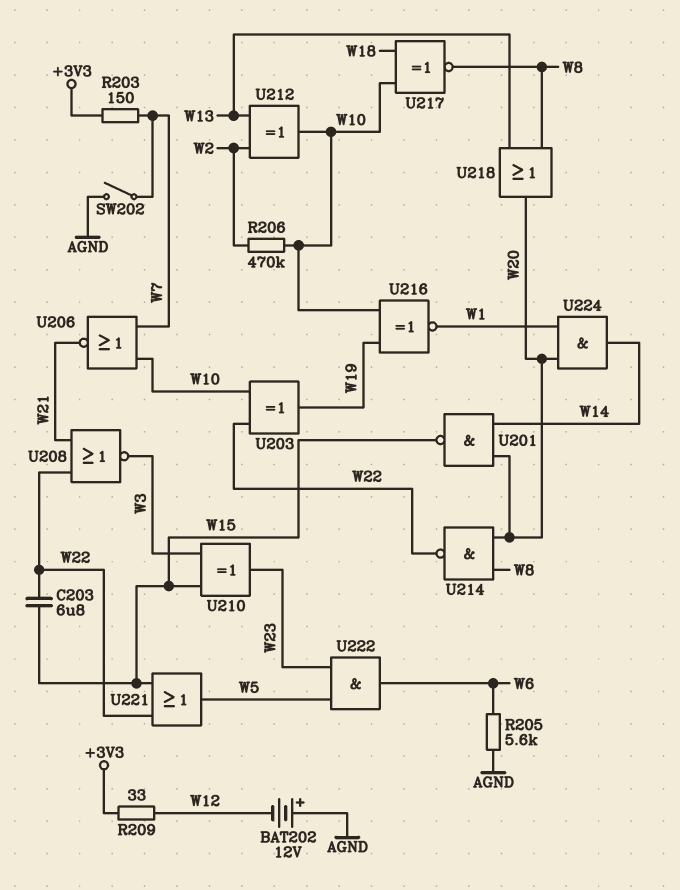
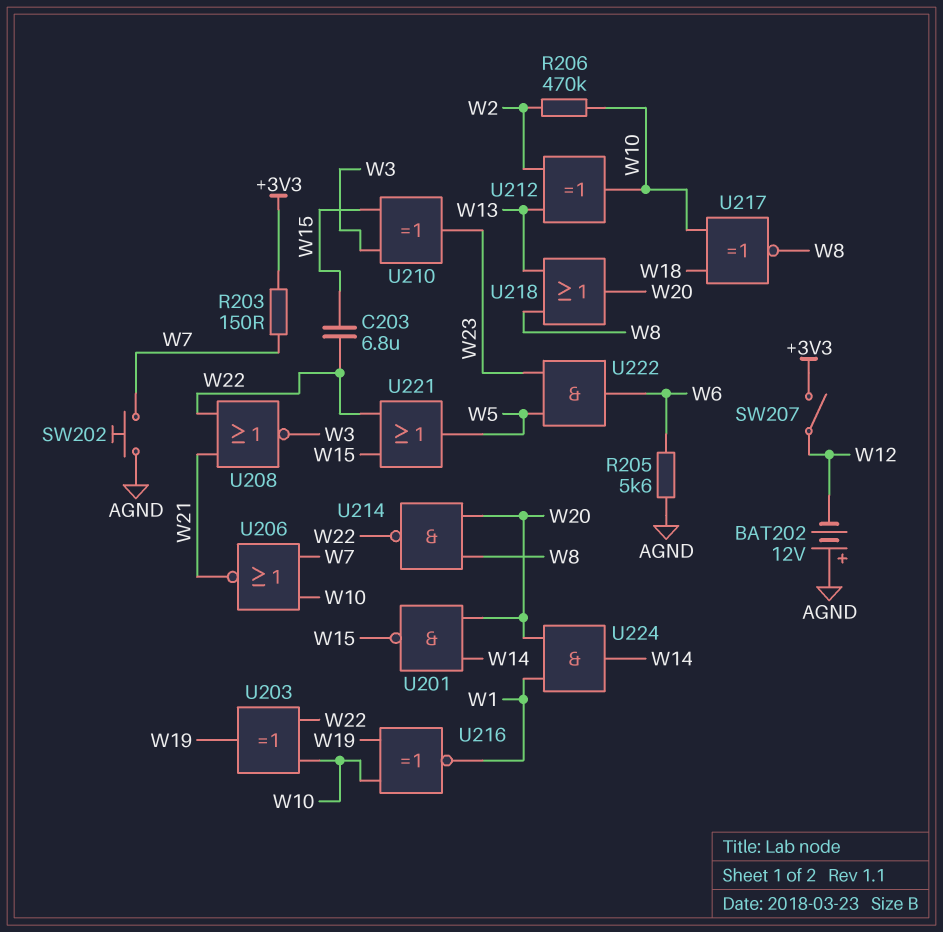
R209: 33 (+3V3, W12) -> none
SW202: switch (AGND, W7) -> button (AGND, W7)
SW207: none -> switch (+3V3, W12)

